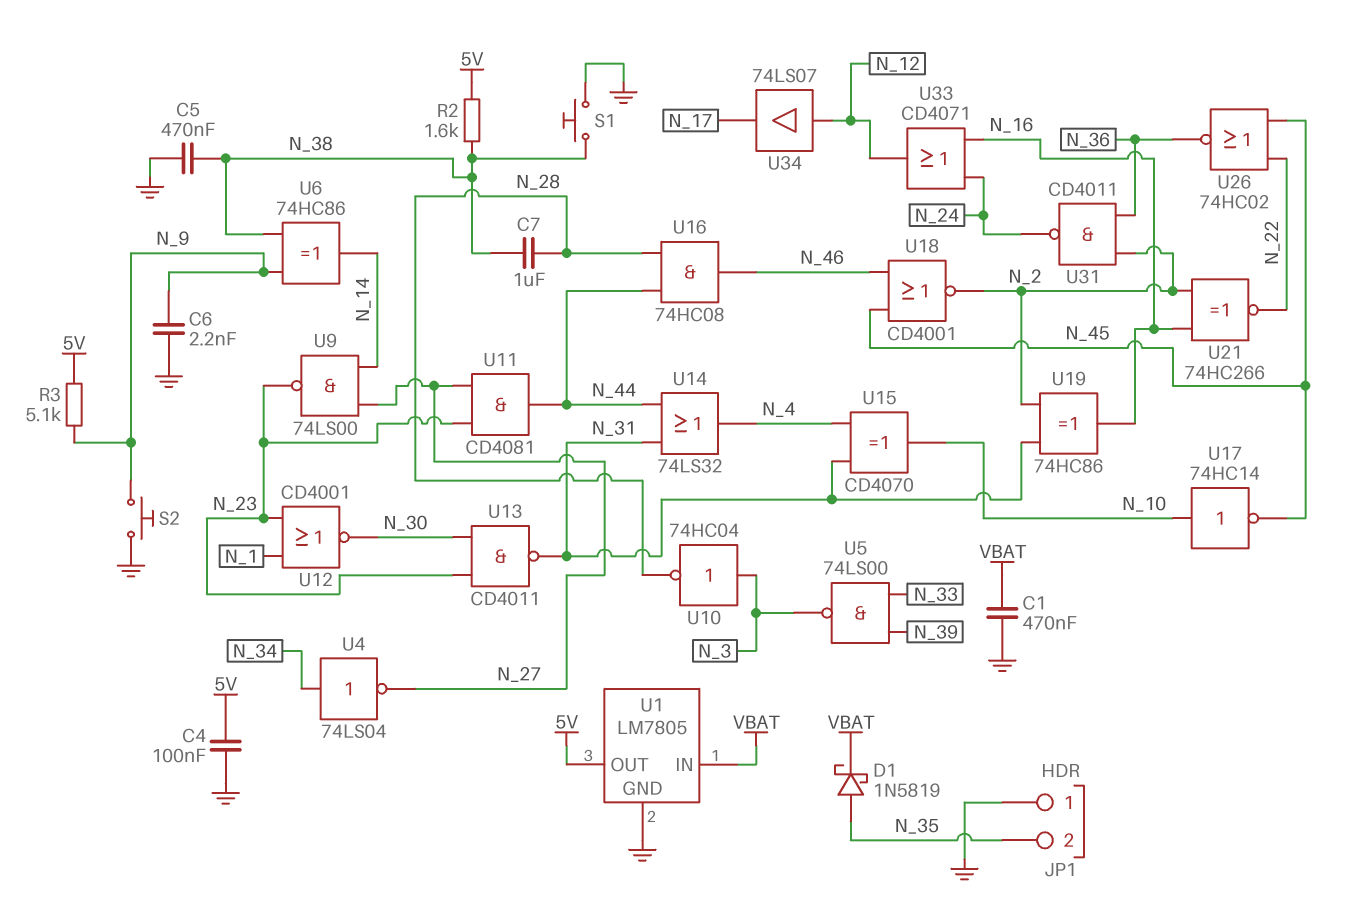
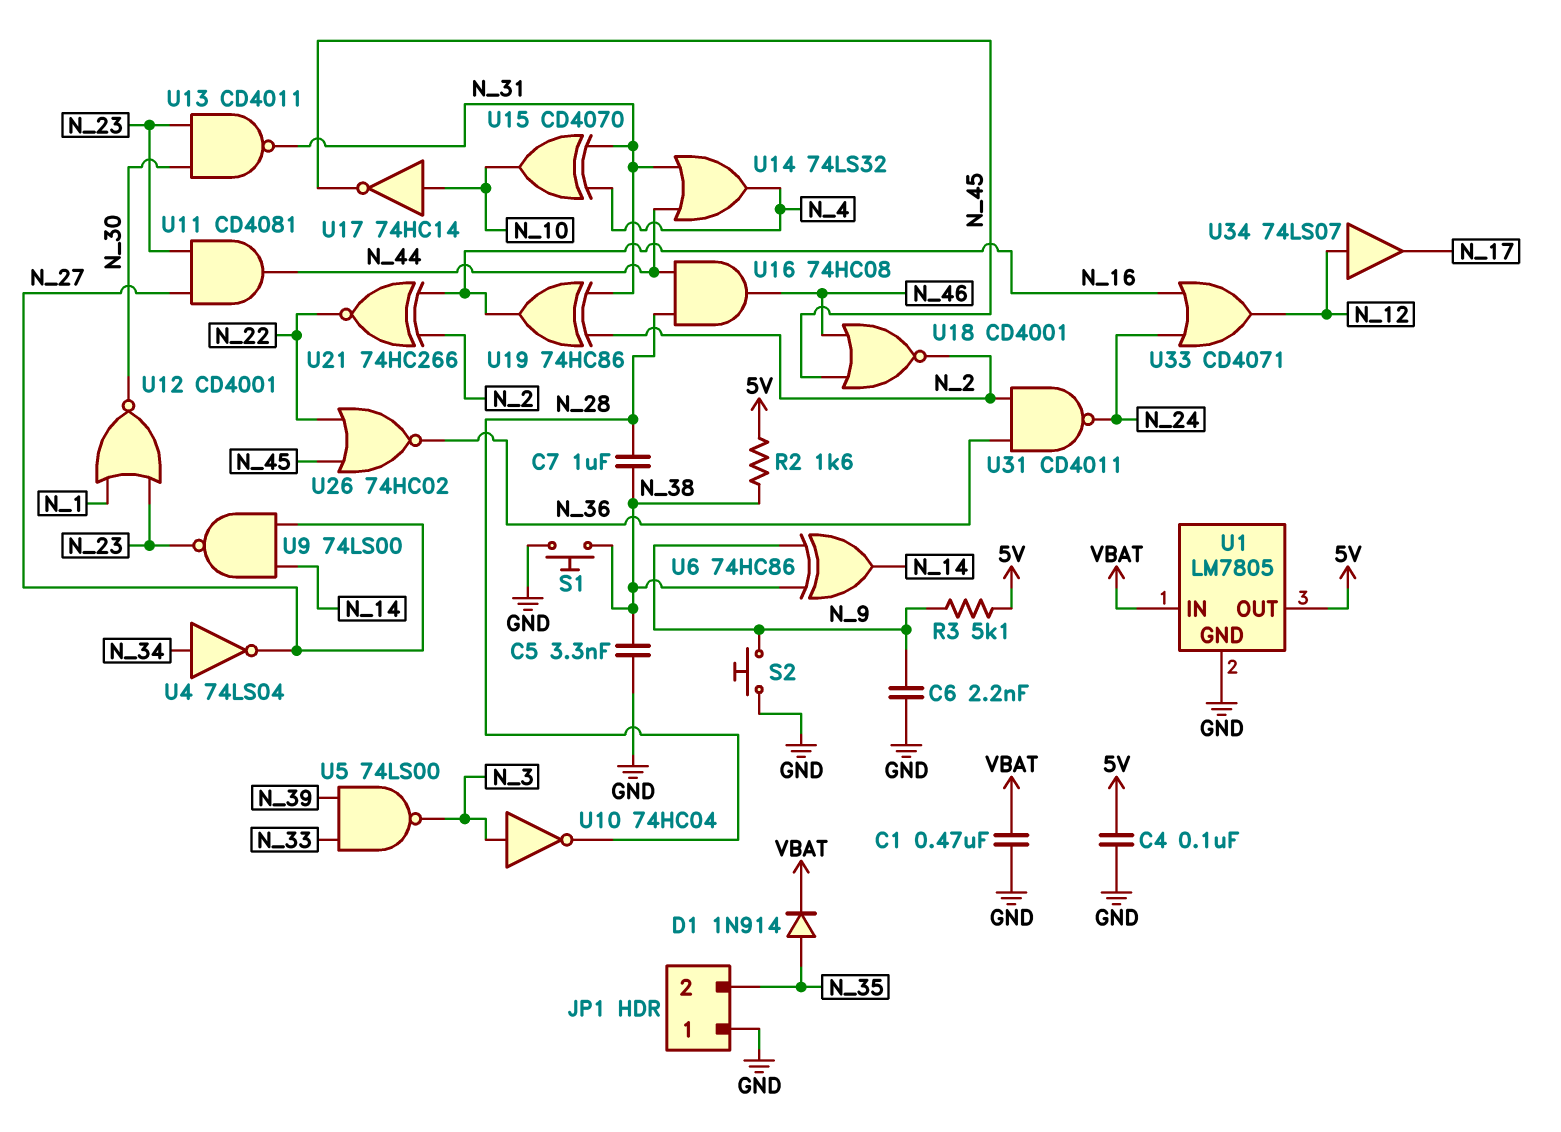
C5: 470nF (GND, N_38) -> 3.3nF (GND, N_38)
D1: schottky 1N5819 (A N_35, K VBAT) -> diode 1N914 (A N_35, K VBAT)

